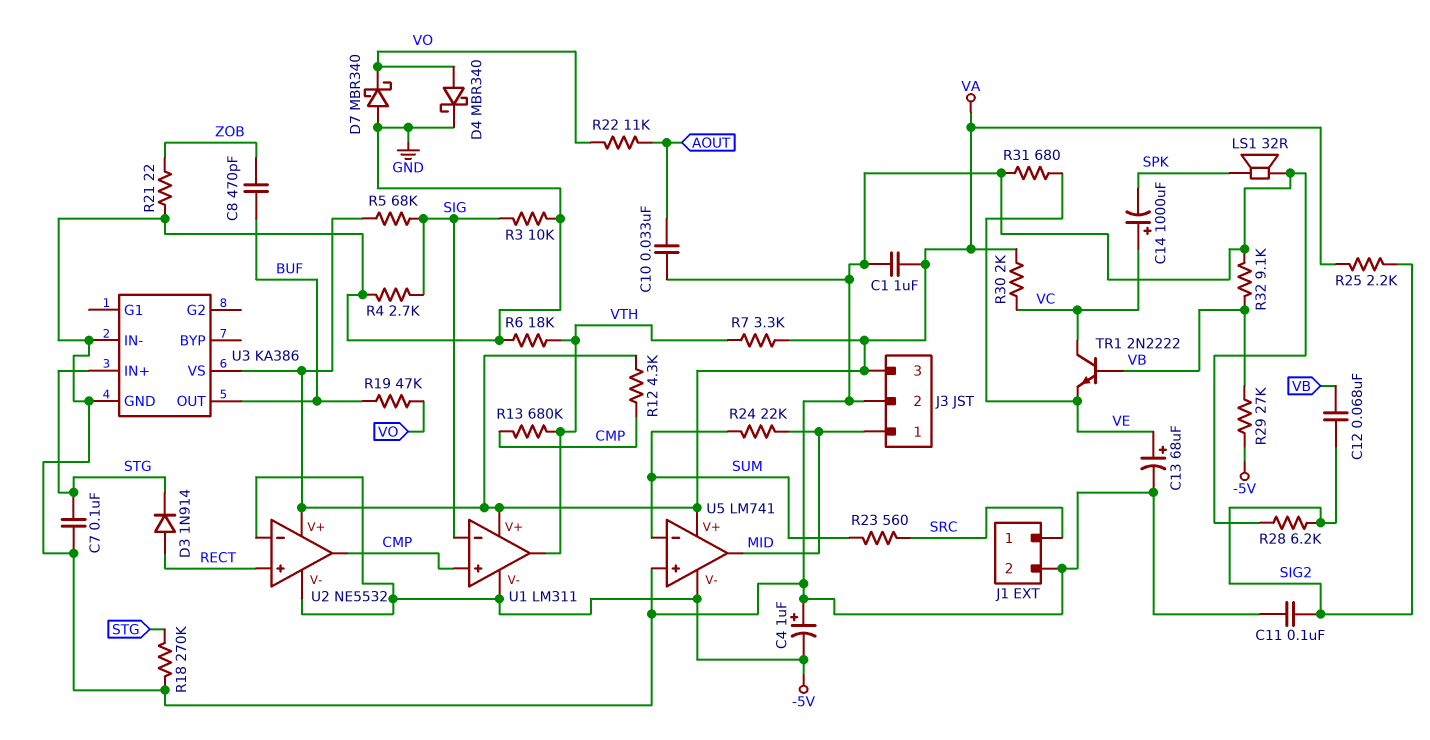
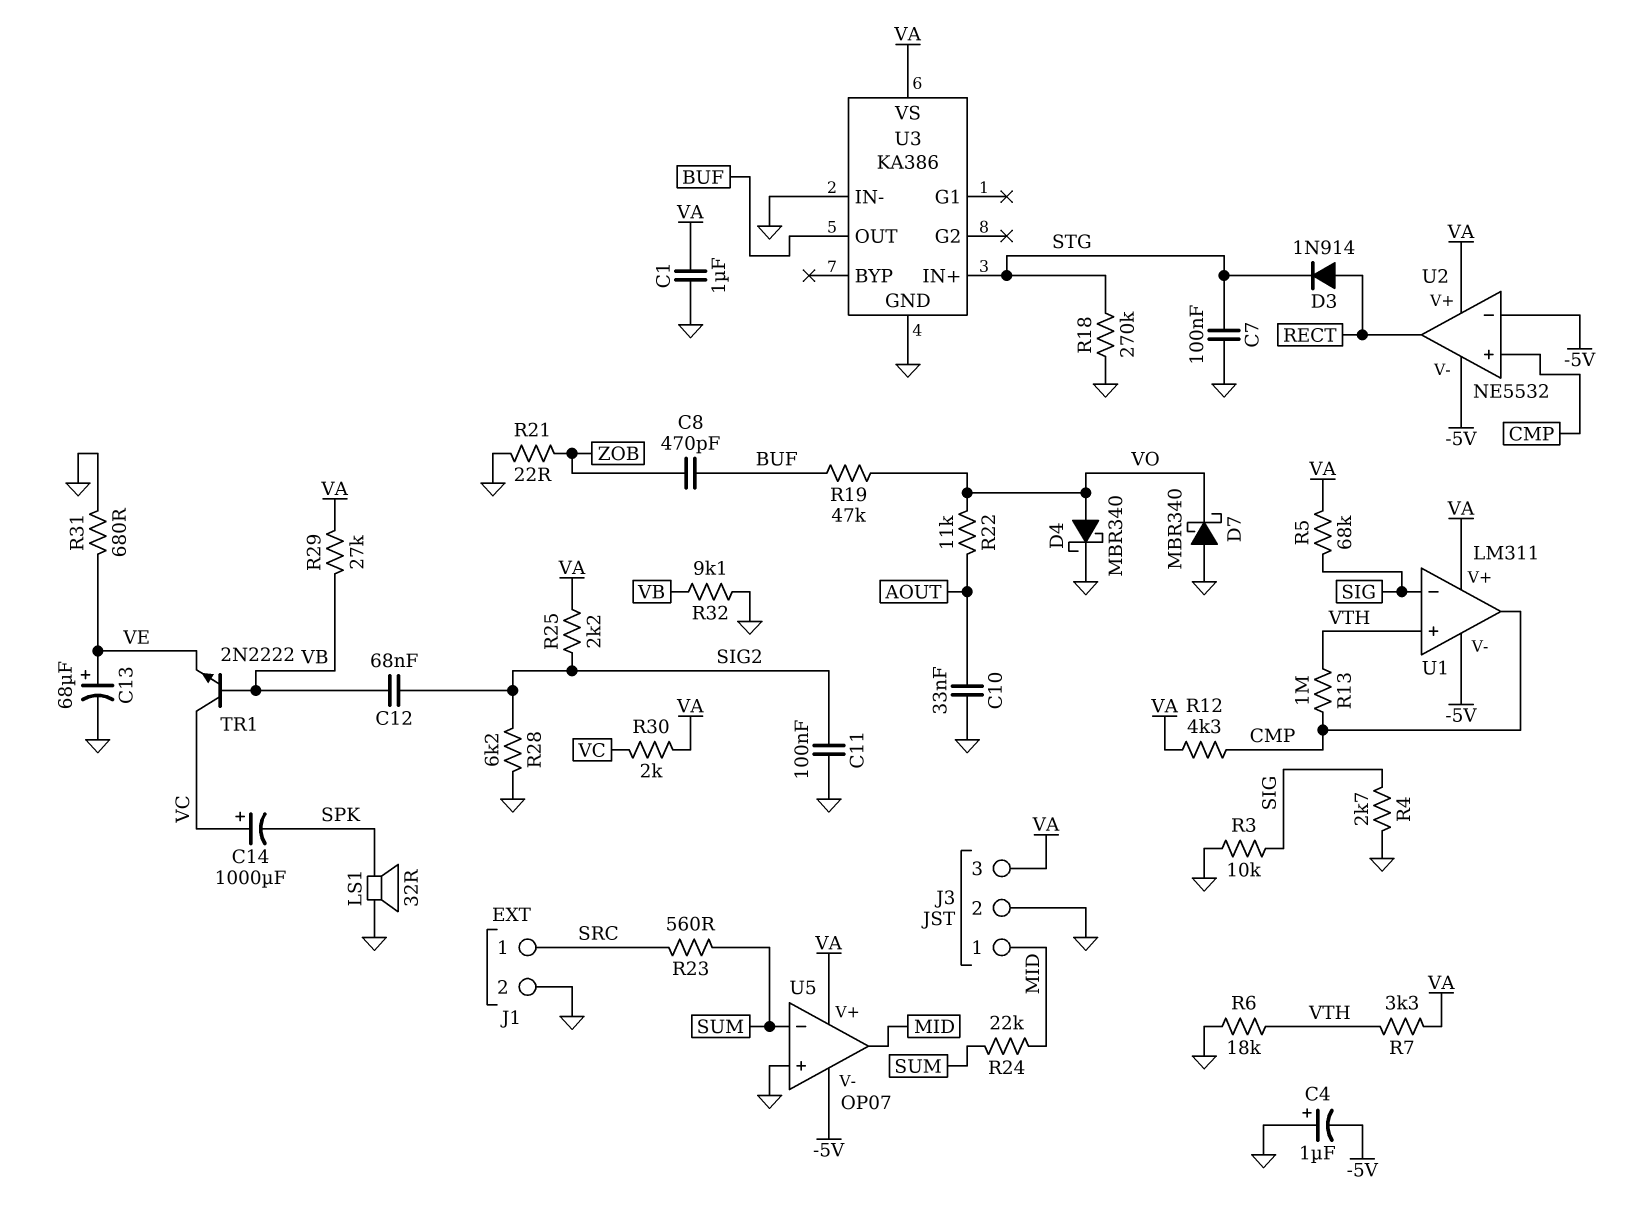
R13: 680k (CMP, VTH) -> 1M (CMP, VTH)
R29: 27k (-5V, VB) -> 27k (VA, VB)
U1 pin in+: CMP -> VTH
U1 pin out: VTH -> CMP
U2 pin in+: RECT -> CMP
U2 pin out: CMP -> RECT
U5: LM741 -> OP07

